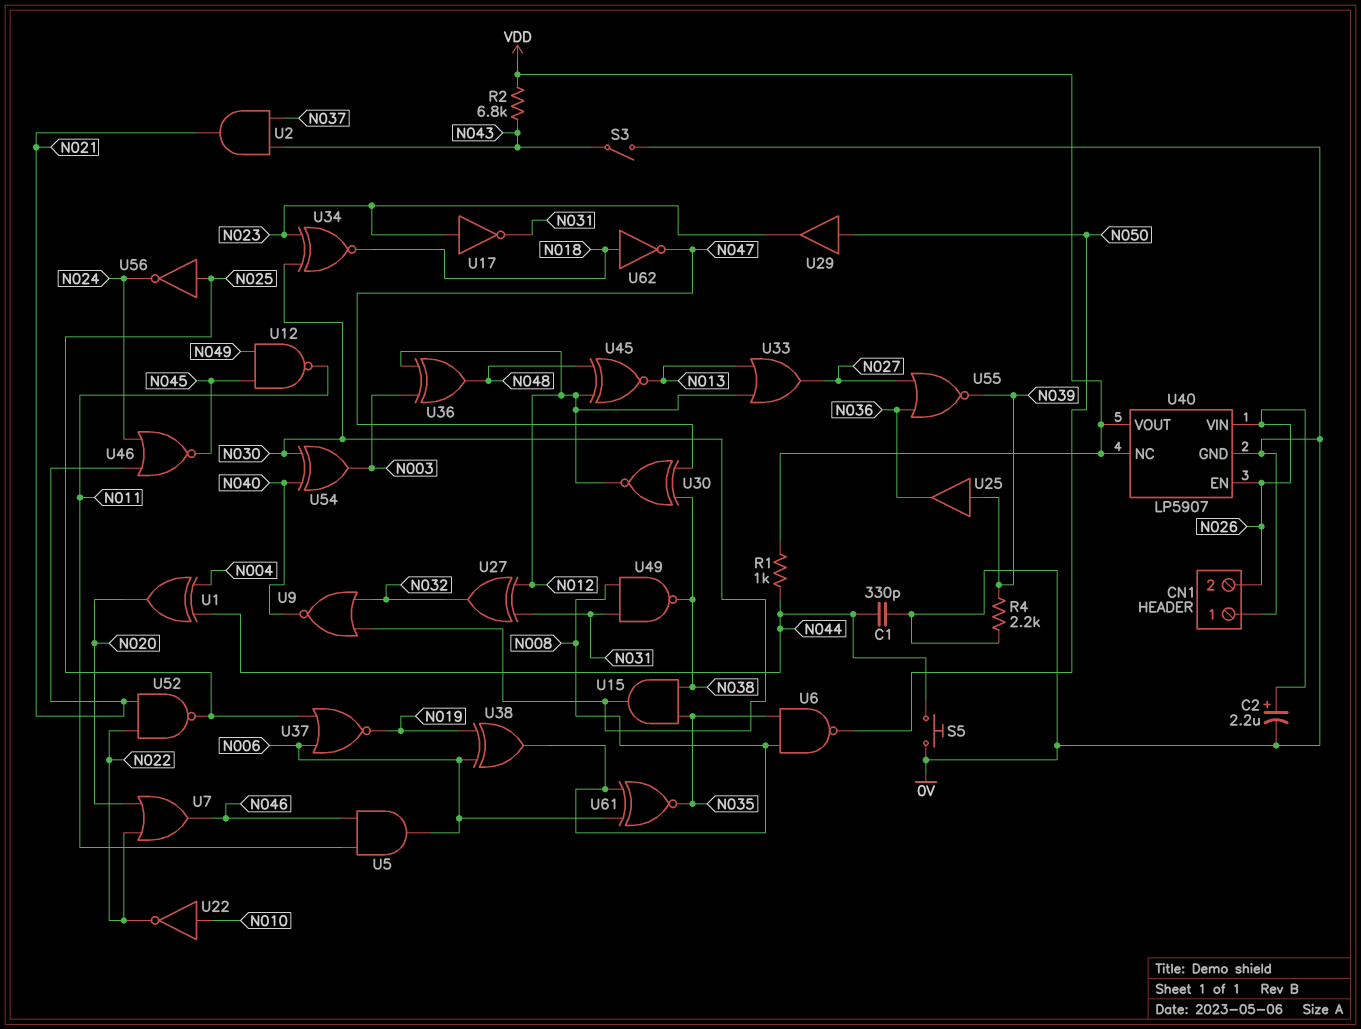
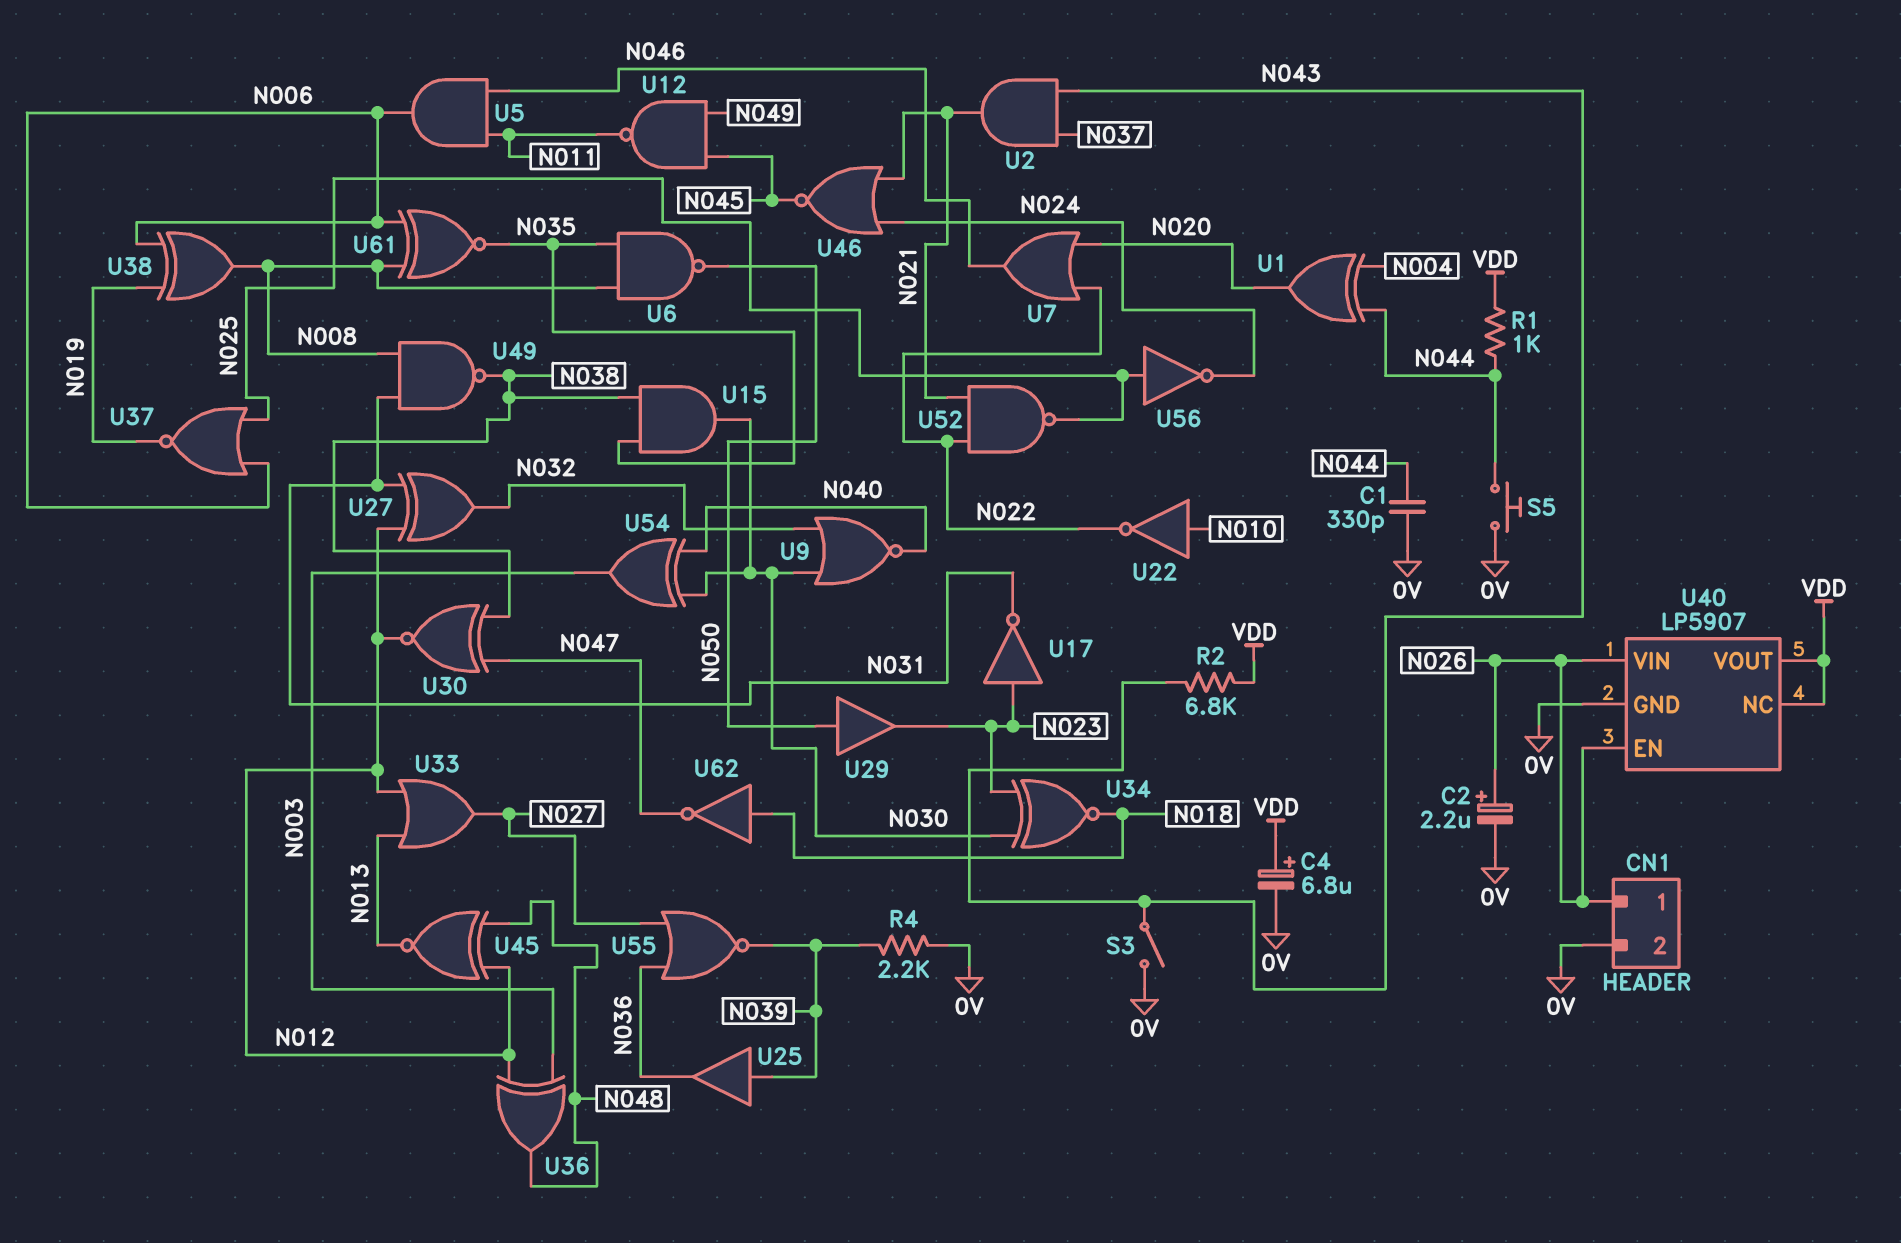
C4: none -> 6.8uF (plus VDD, minus 0V)
CN1 pin 1: 0V -> N026
CN1 pin 2: N026 -> 0V

